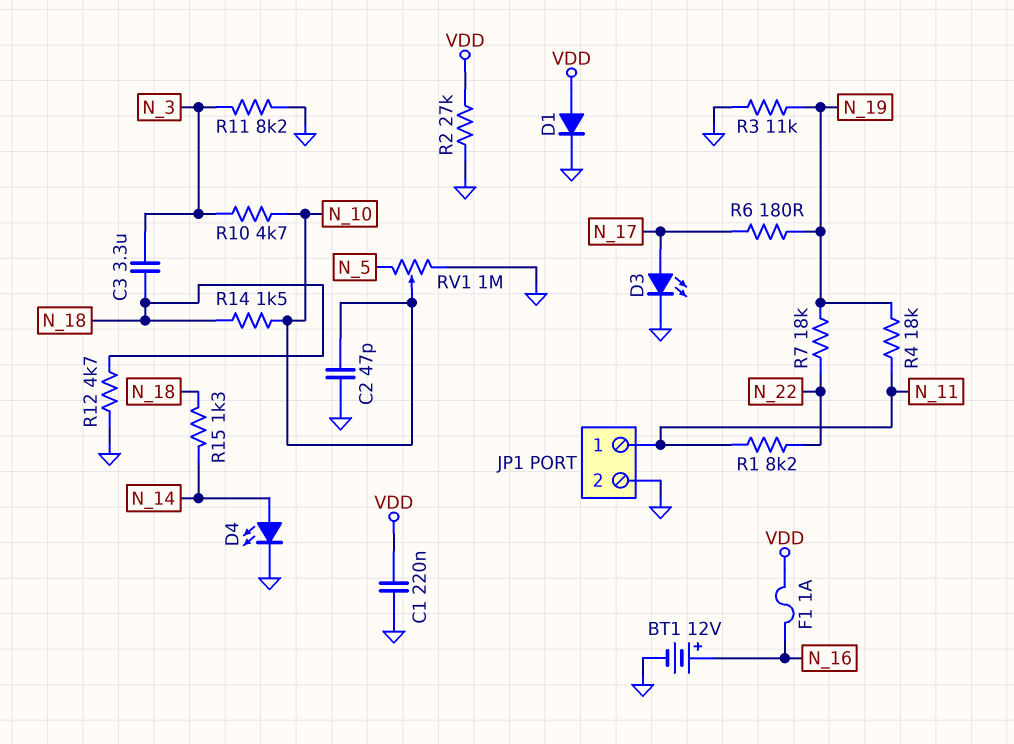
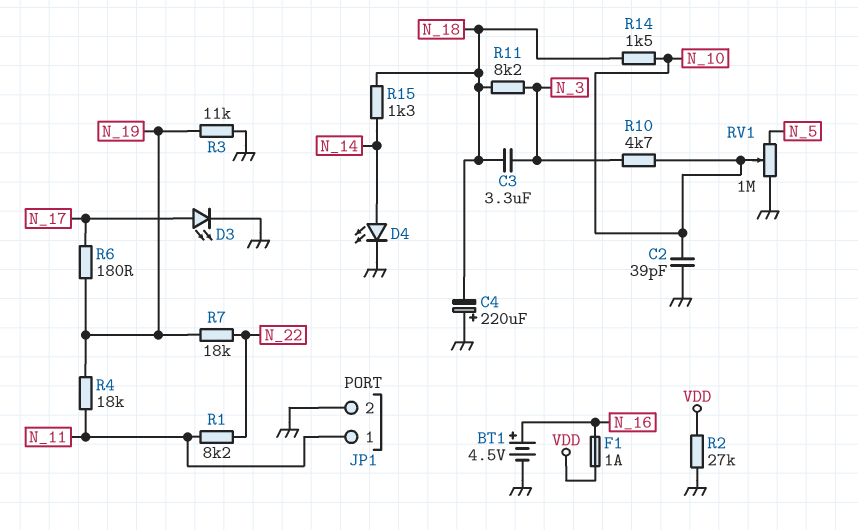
BT1: 12V (plus N_16, minus GND) -> 4.5V (plus N_16, minus GND)
C1: 220nF (GND, VDD) -> none
C2: 47pF (GND, N_10) -> 39pF (GND, N_10)
C4: none -> 220uF (plus GND, minus N_18)
D1: diode (A VDD, K GND) -> none
R11: 8.2k (GND, N_3) -> 8.2k (N_3, N_18)
R12: 4.7k (GND, N_18) -> none

